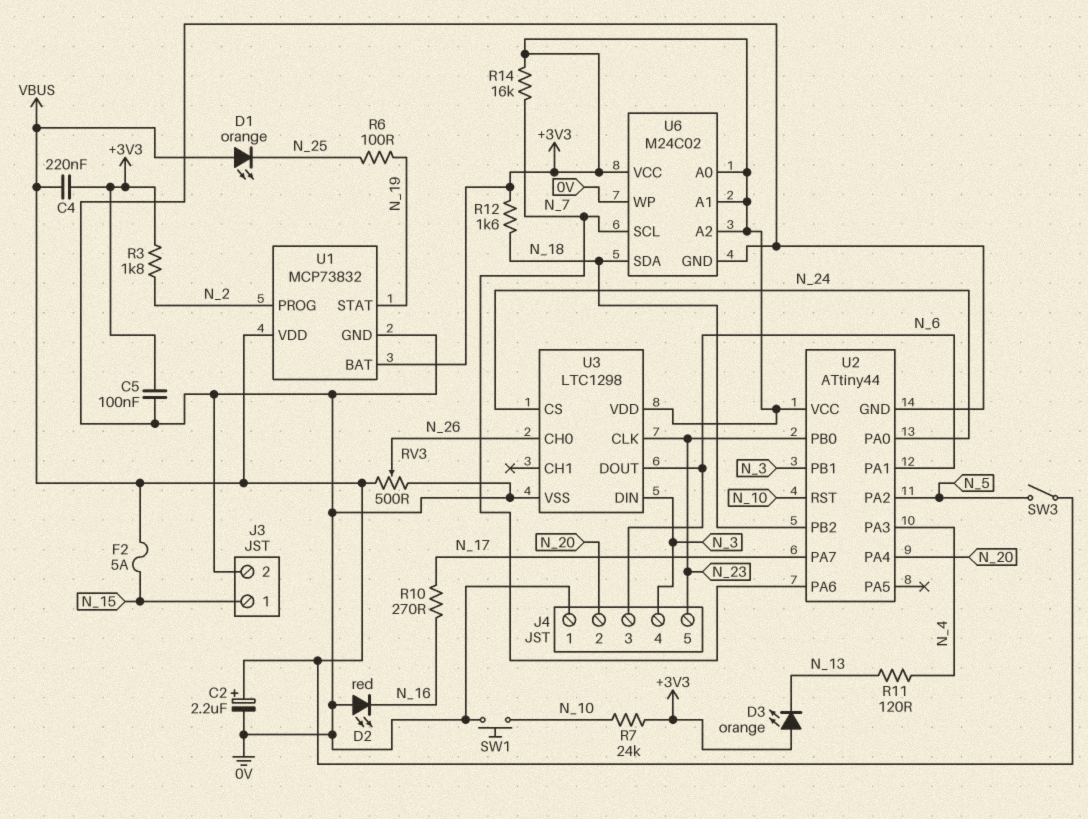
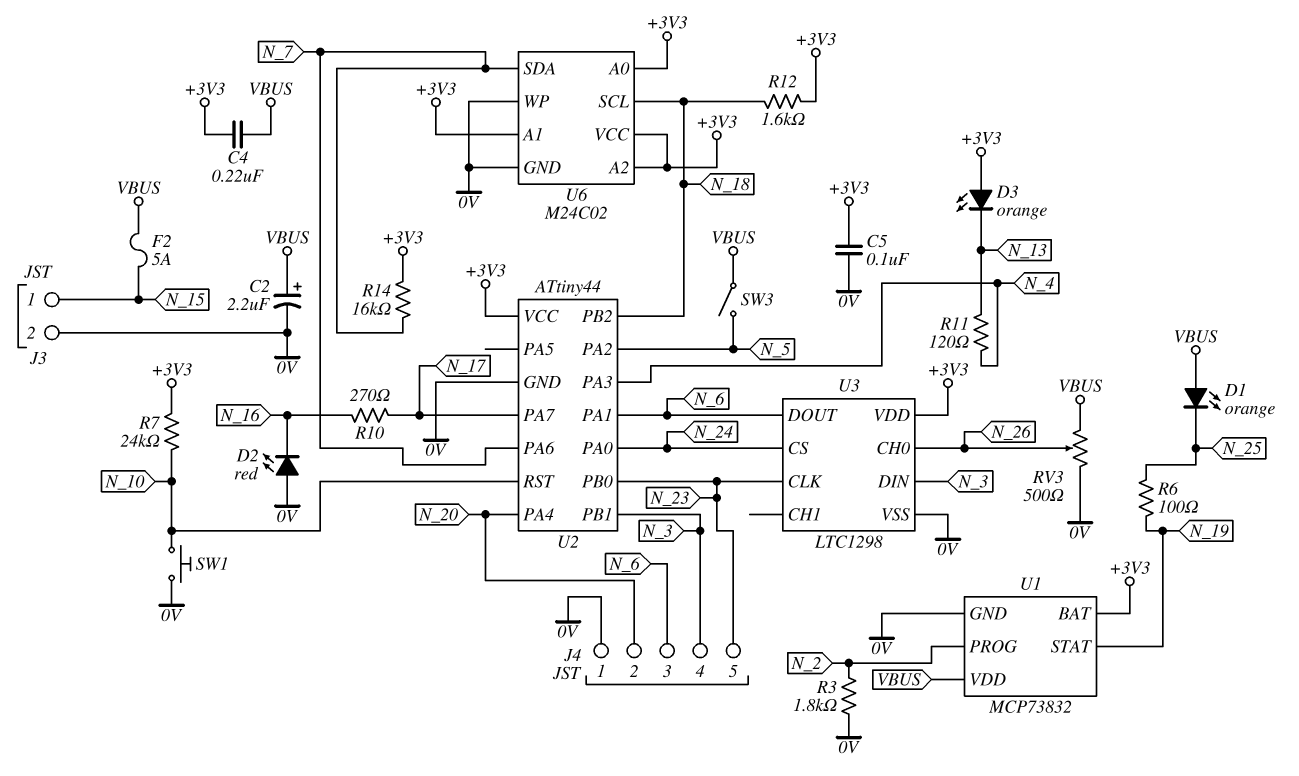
R3: 1.8k (+3V3, N_2) -> 1.8k (0V, N_2)
U6 pin SCL: N_7 -> N_18
U6 pin SDA: N_18 -> N_7

